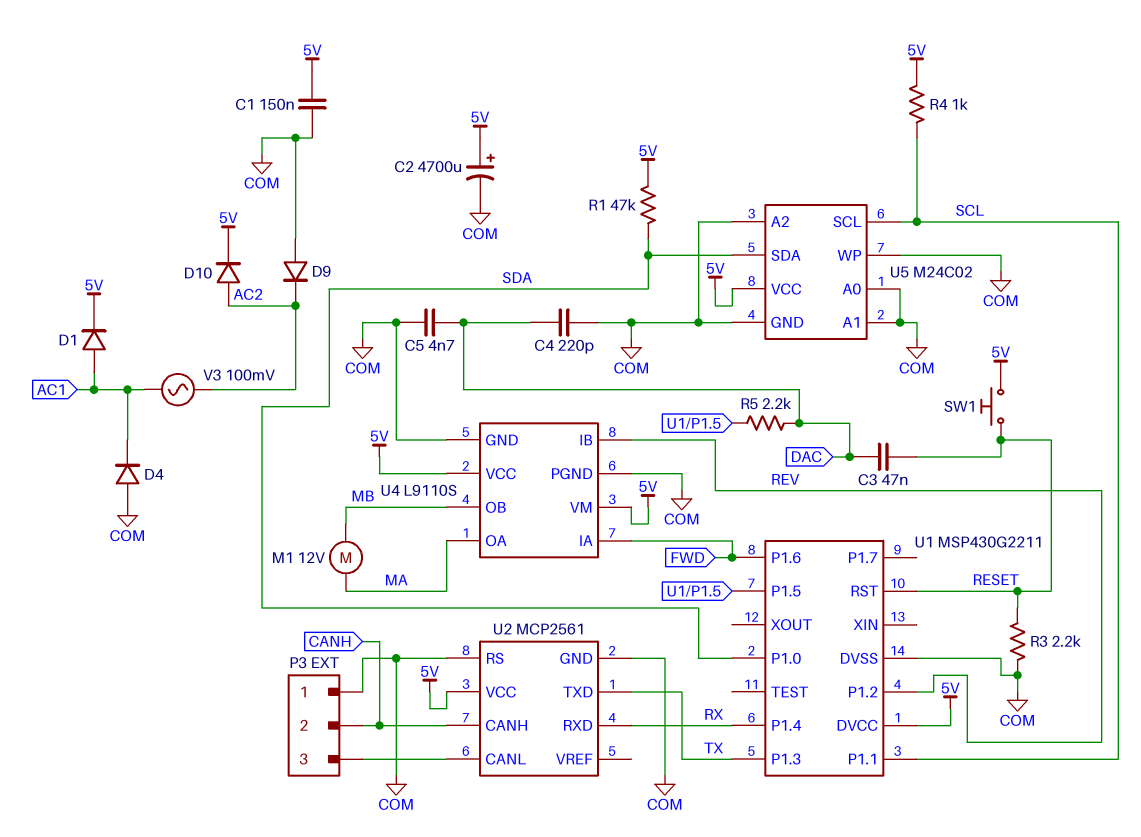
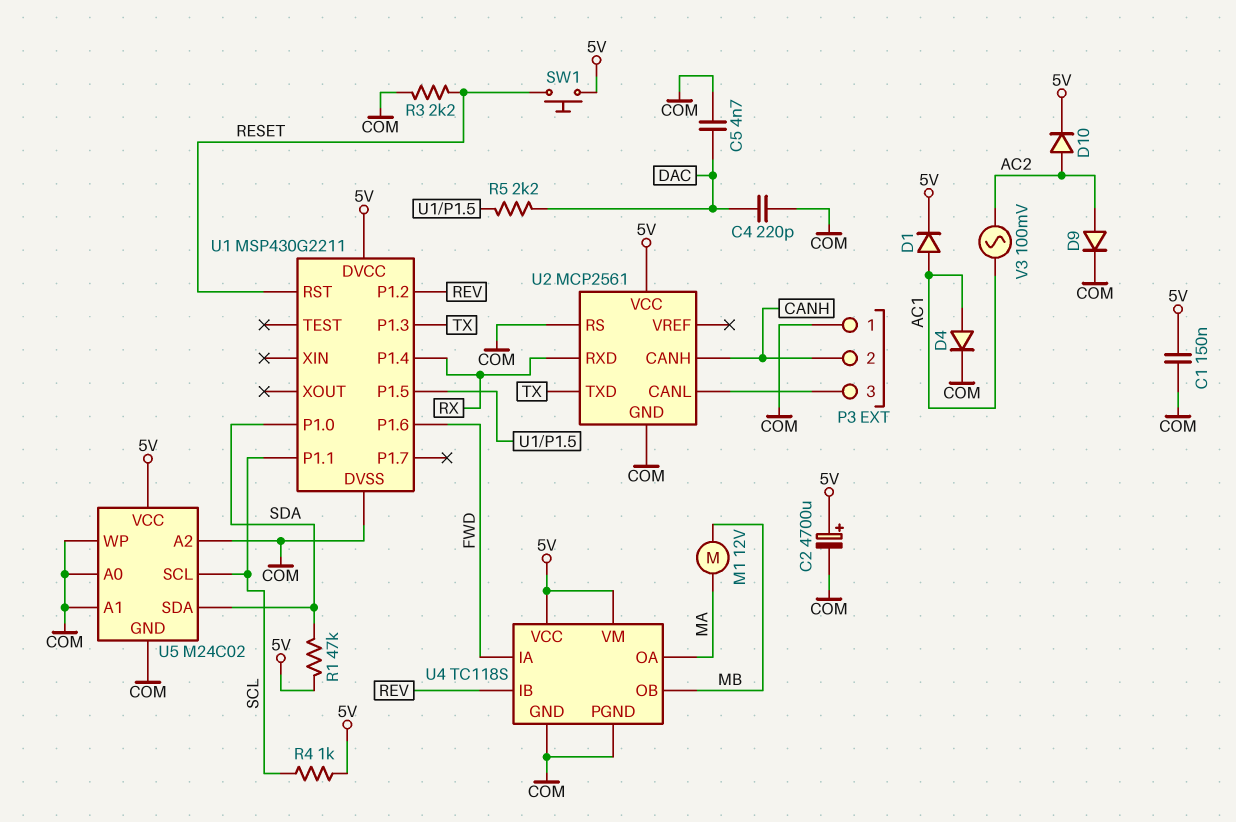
C3: 47nF (DAC, RESET) -> none
D4: diode (A COM, K AC1) -> diode (A AC1, K COM)
D9: diode (A COM, K AC2) -> diode (A AC2, K COM)
U4: L9110S -> TC118S

